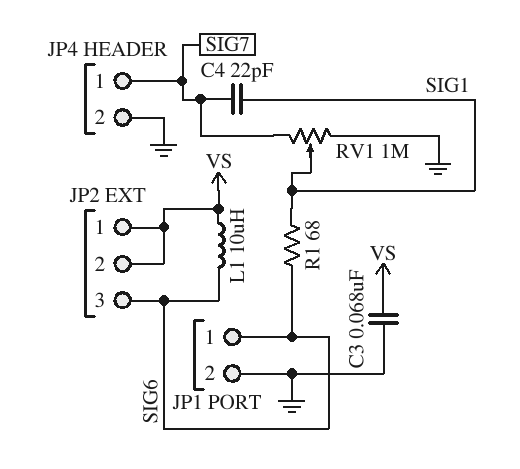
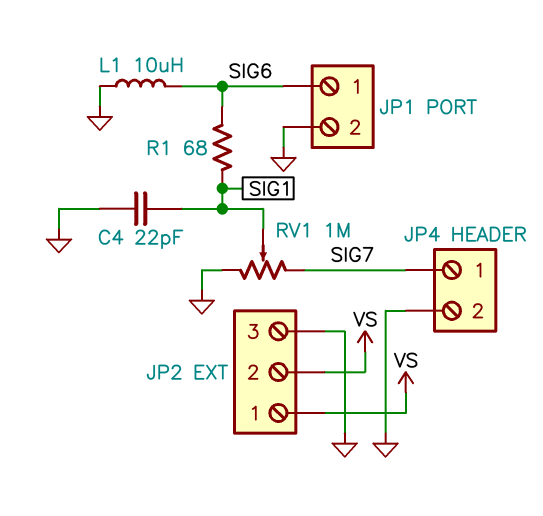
C3: 68nF (GND, VS) -> none
C4: 22pF (SIG1, SIG7) -> 22pF (GND, SIG1)
JP2 pin 3: SIG6 -> GND
L1: 10uH (SIG6, VS) -> 10uH (GND, SIG6)

